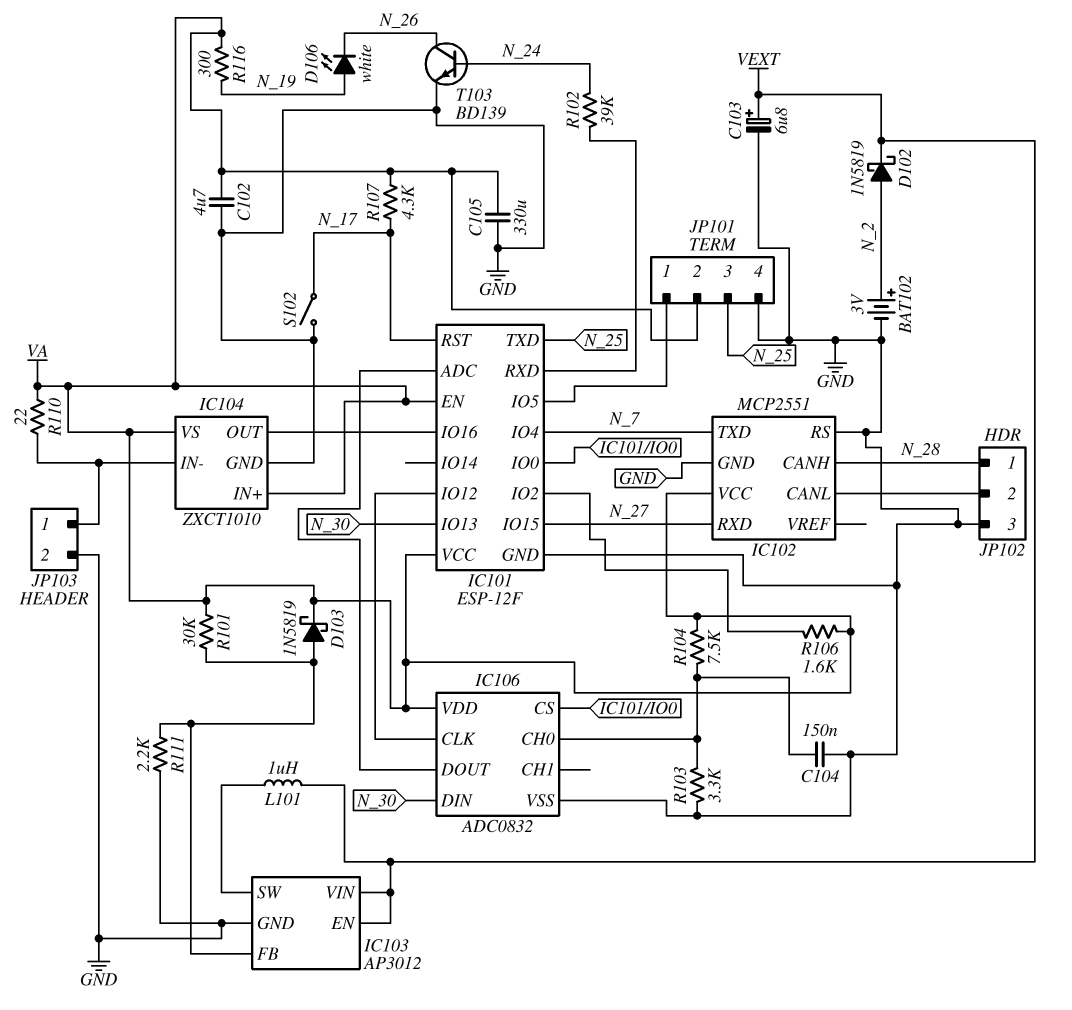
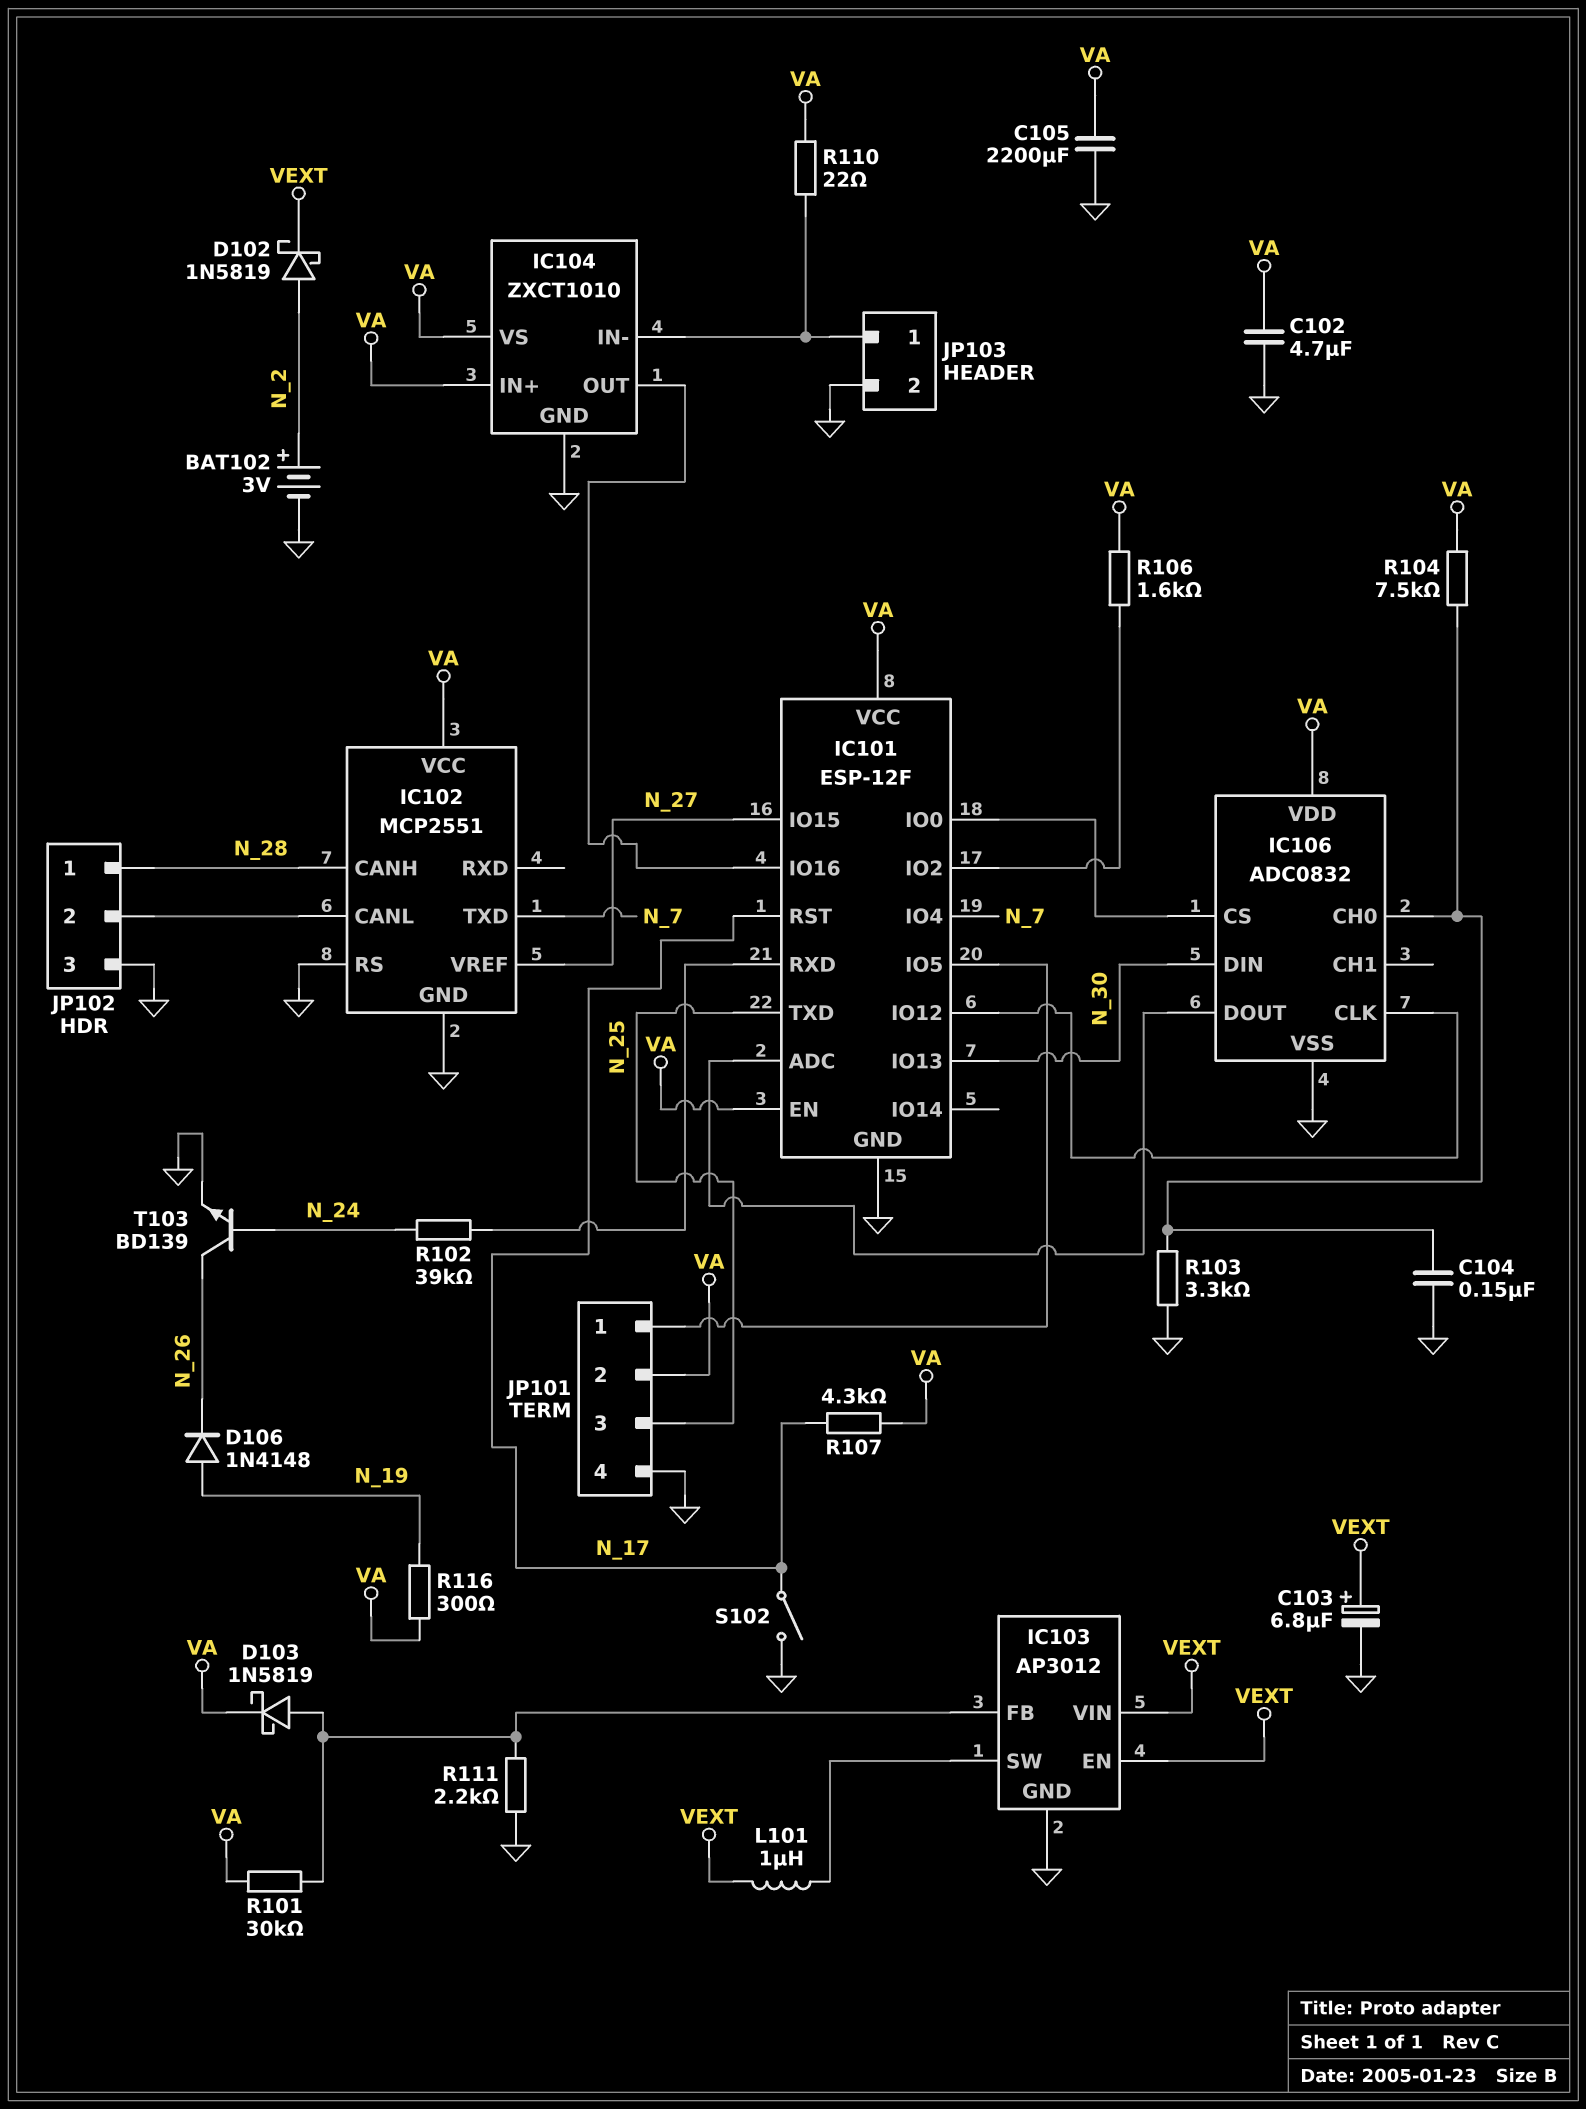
C105: 330uF (GND, VA) -> 2200uF (GND, VA)
D106: LED white (A N_19, K N_26) -> diode 1N4148 (A N_19, K N_26)
IC102 pin RXD: N_27 -> none
IC102 pin VREF: none -> N_27

